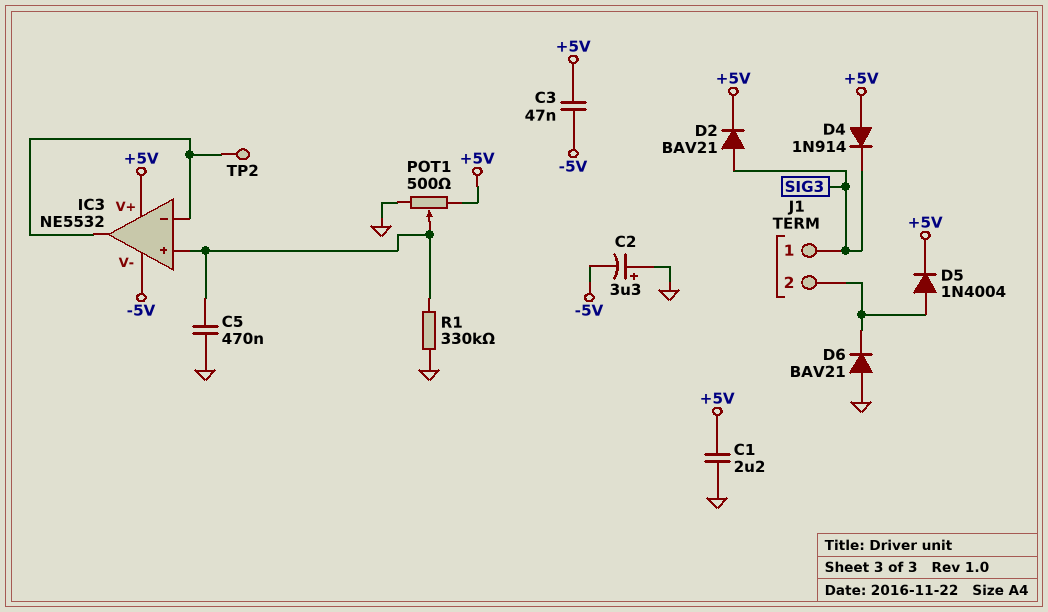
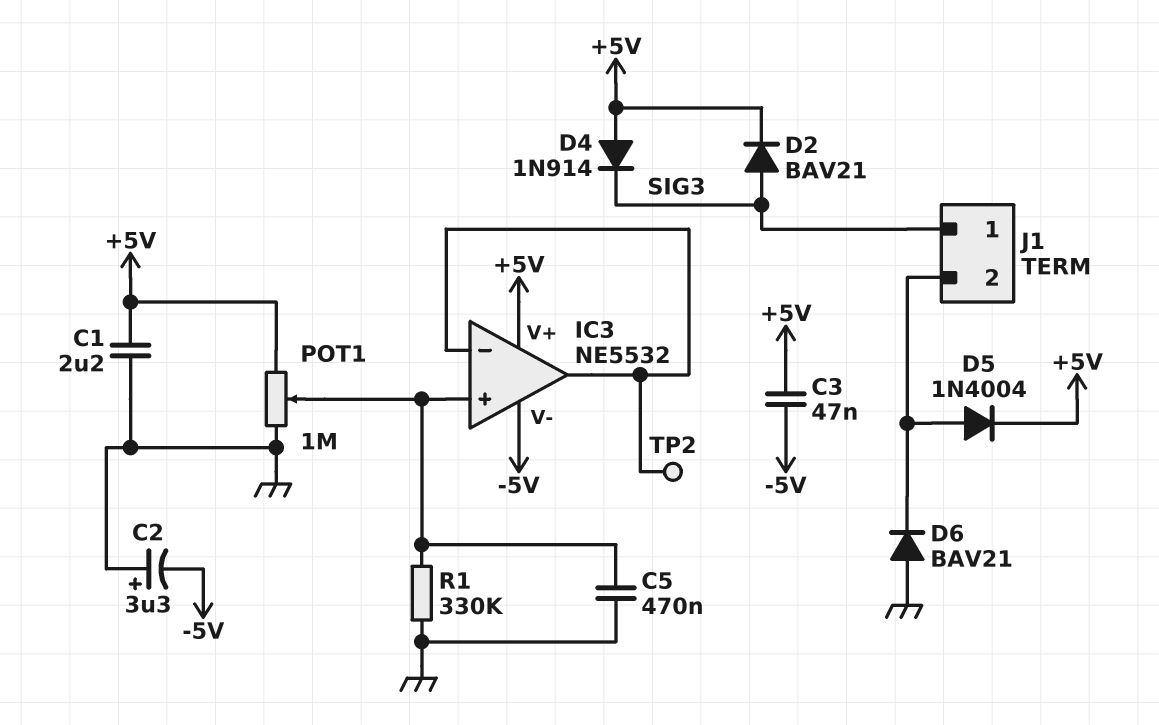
POT1: 500 (+5V, GND, wiper IC3/in+) -> 1M (+5V, GND, wiper IC3/in+)

